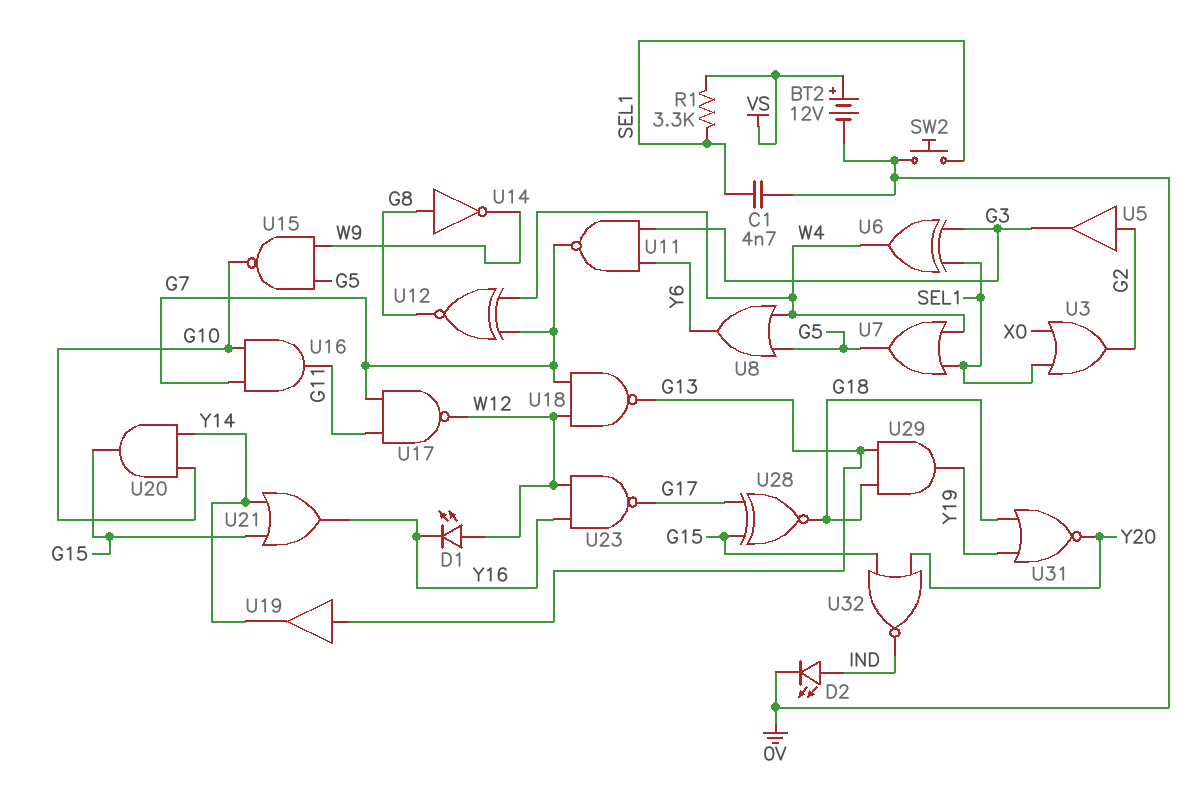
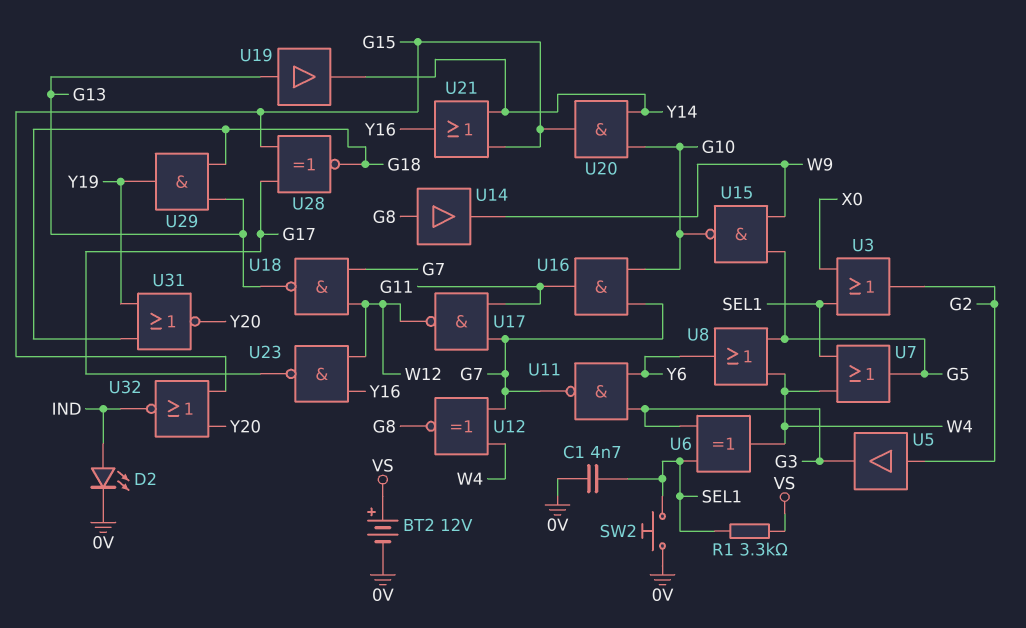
D1: LED (A W12, K Y16) -> none
U14: NOT (in G8, out W9) -> buffer (in G8, out W9)

